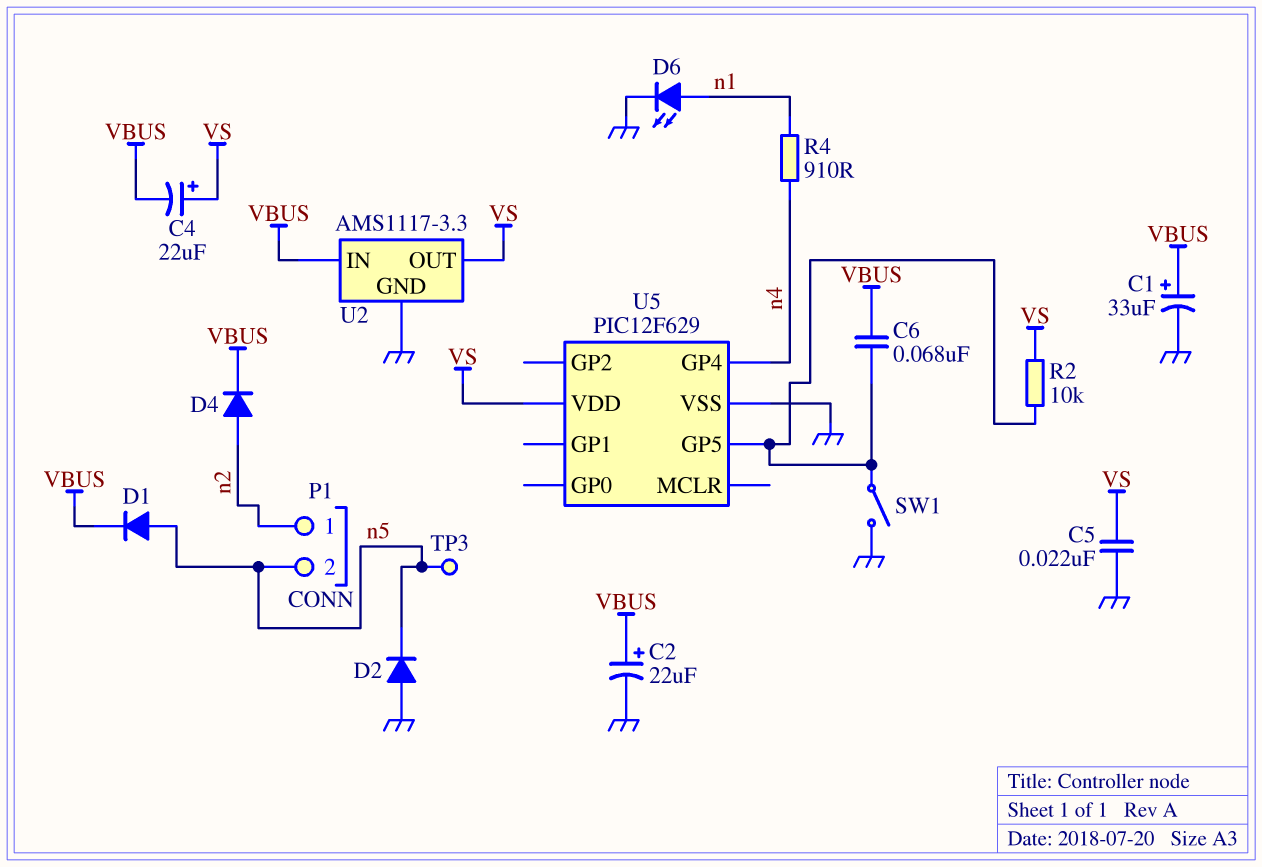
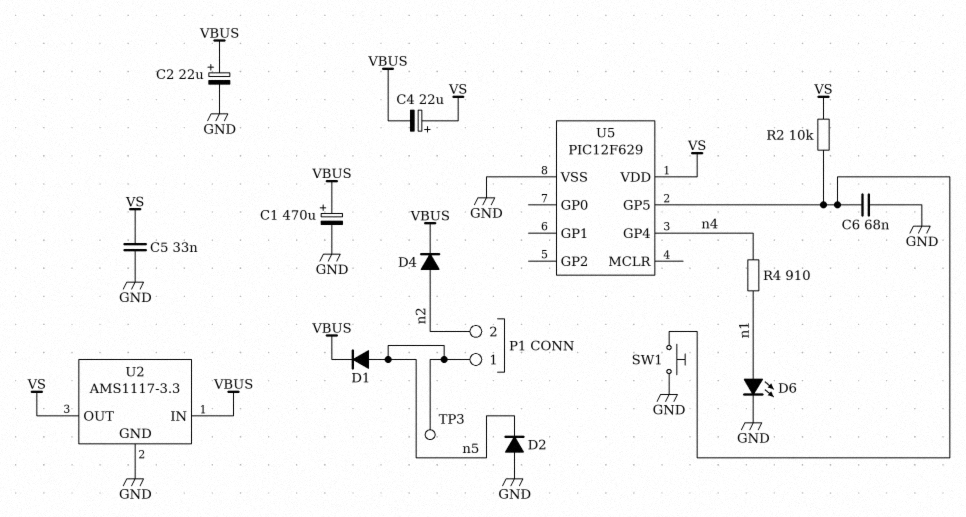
C1: 33uF (plus VBUS, minus GND) -> 470uF (plus VBUS, minus GND)
C5: 22nF (GND, VS) -> 33nF (GND, VS)
C6: 68nF (U5/GP5, VBUS) -> 68nF (GND, U5/GP5)
P1 pin 1: n2 -> n5
P1 pin 2: n5 -> n2
SW1: switch (GND, U5/GP5) -> button (GND, U5/GP5)

